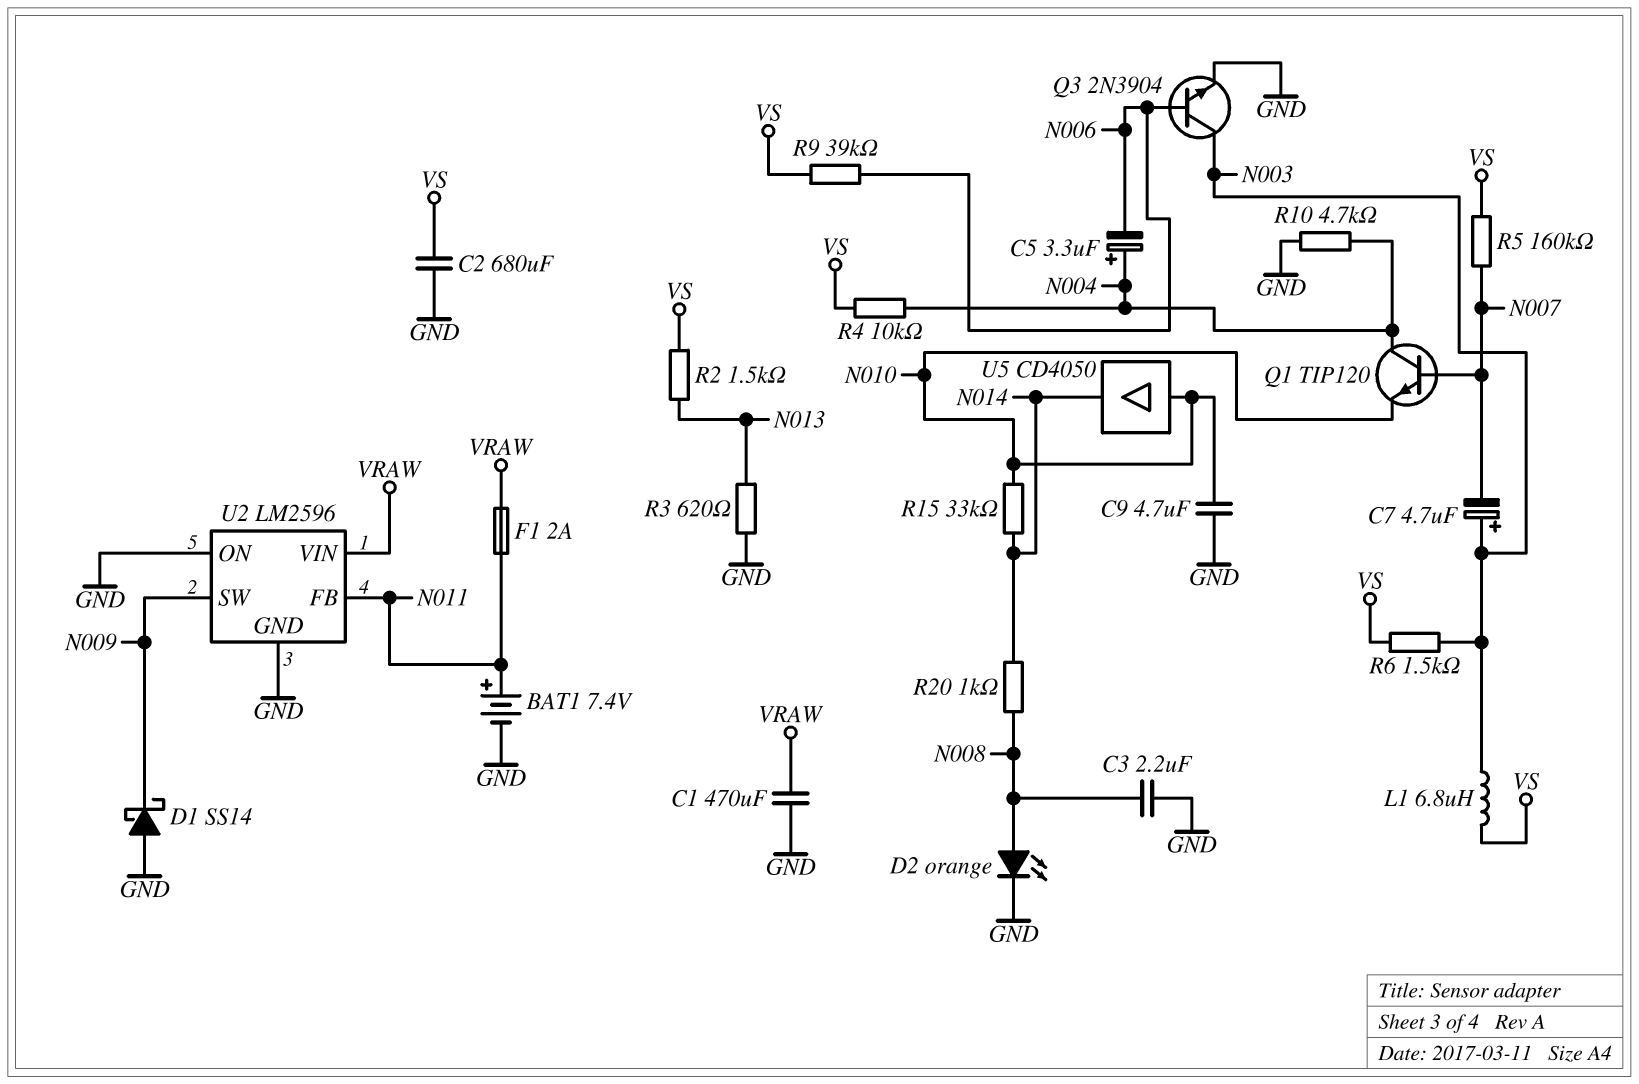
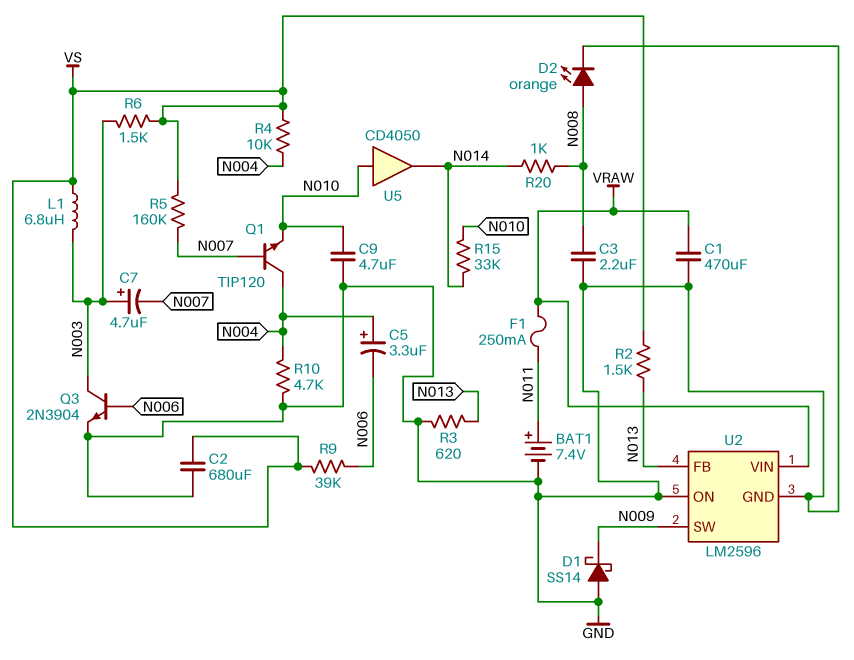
F1: 2A (N011, VRAW) -> 250mA (N011, VRAW)
U2 pin FB: N011 -> N013

